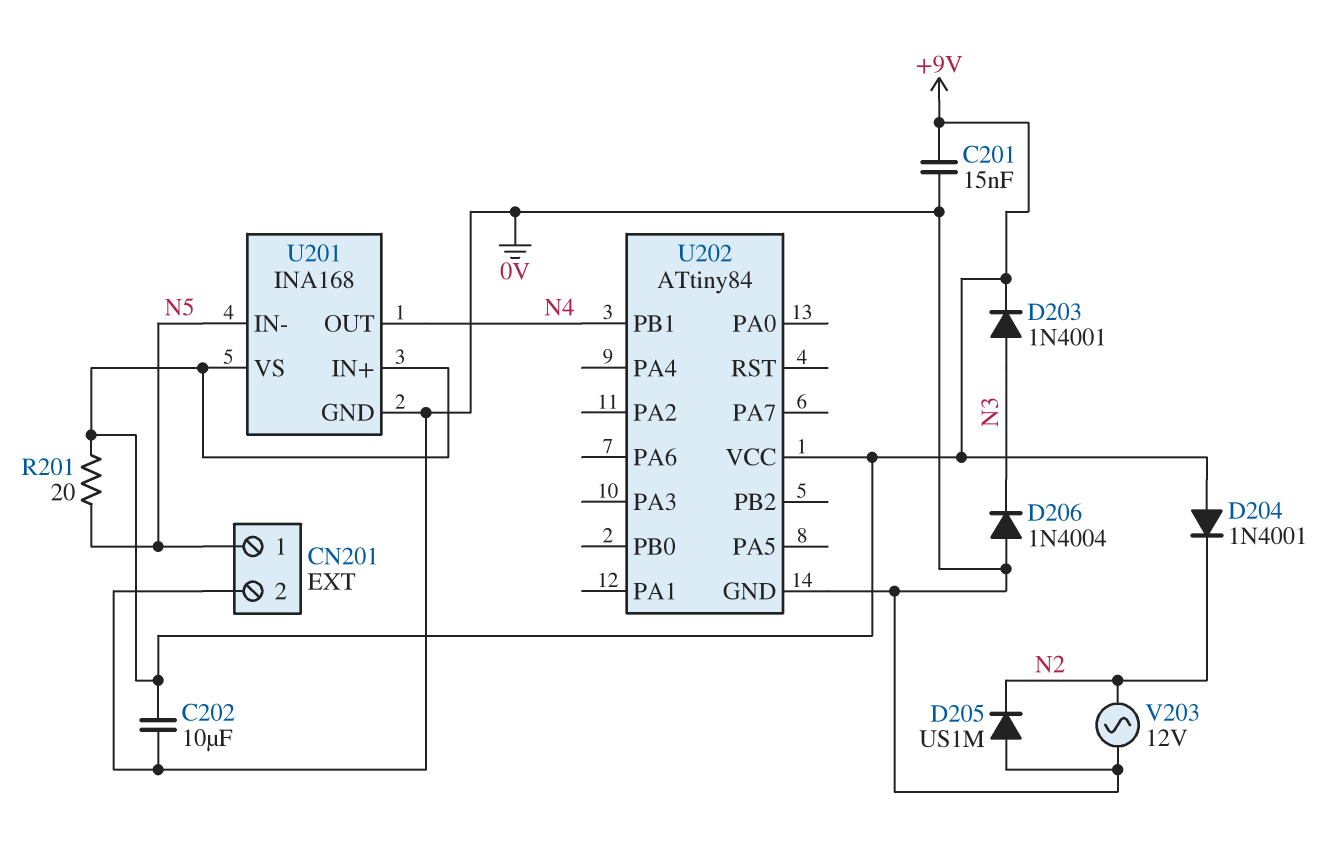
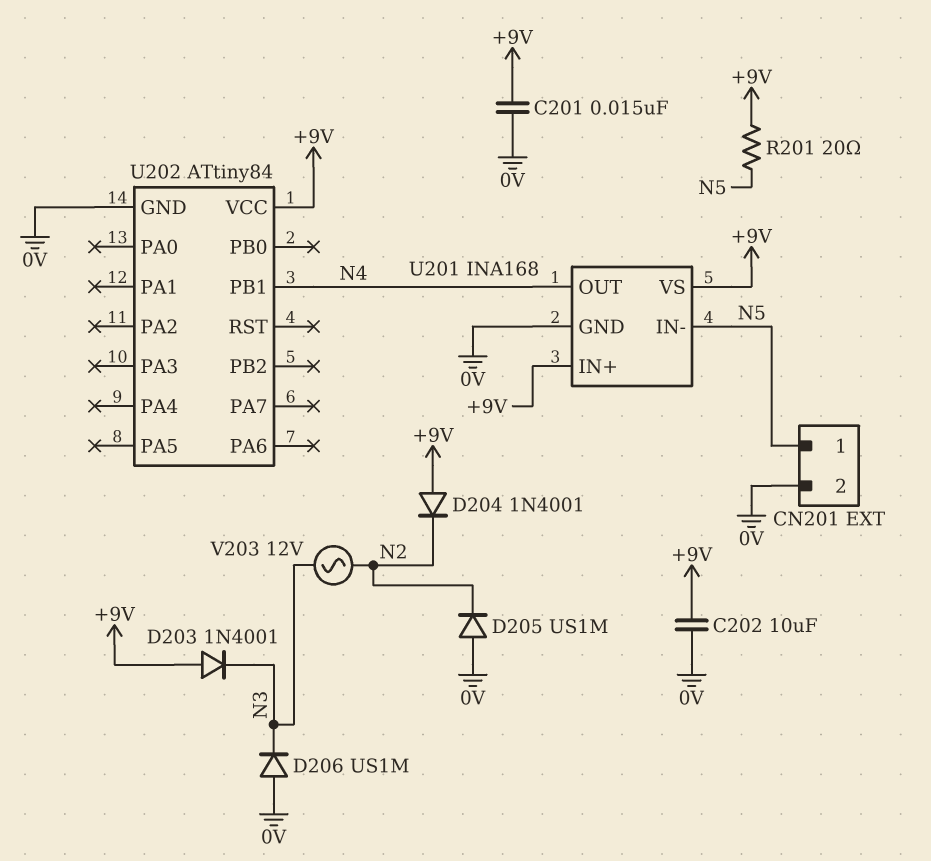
D203: diode 1N4001 (A N3, K +9V) -> diode 1N4001 (A +9V, K N3)
D206: diode 1N4004 (A 0V, K N3) -> diode US1M (A 0V, K N3)
V203: AC 12V (0V, N2) -> AC 12V (N2, N3)

